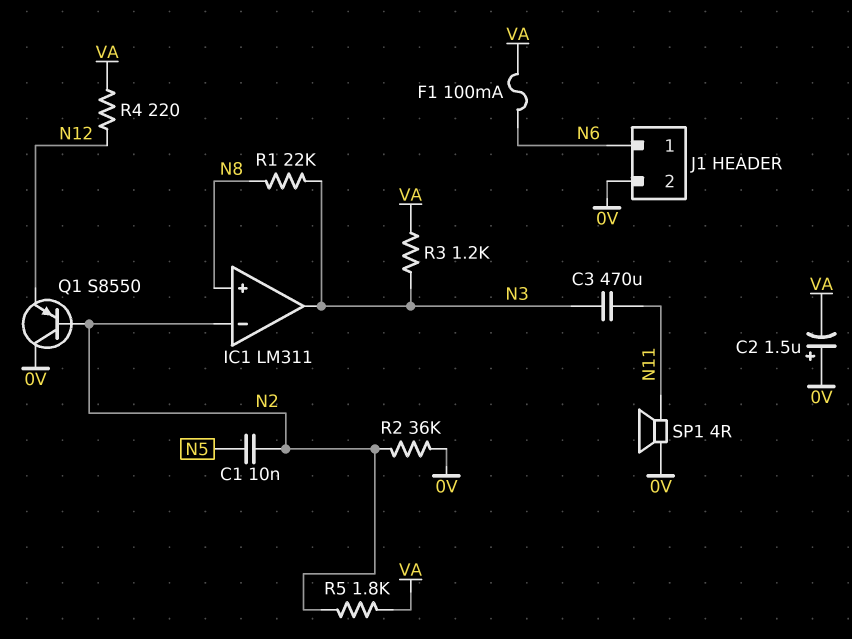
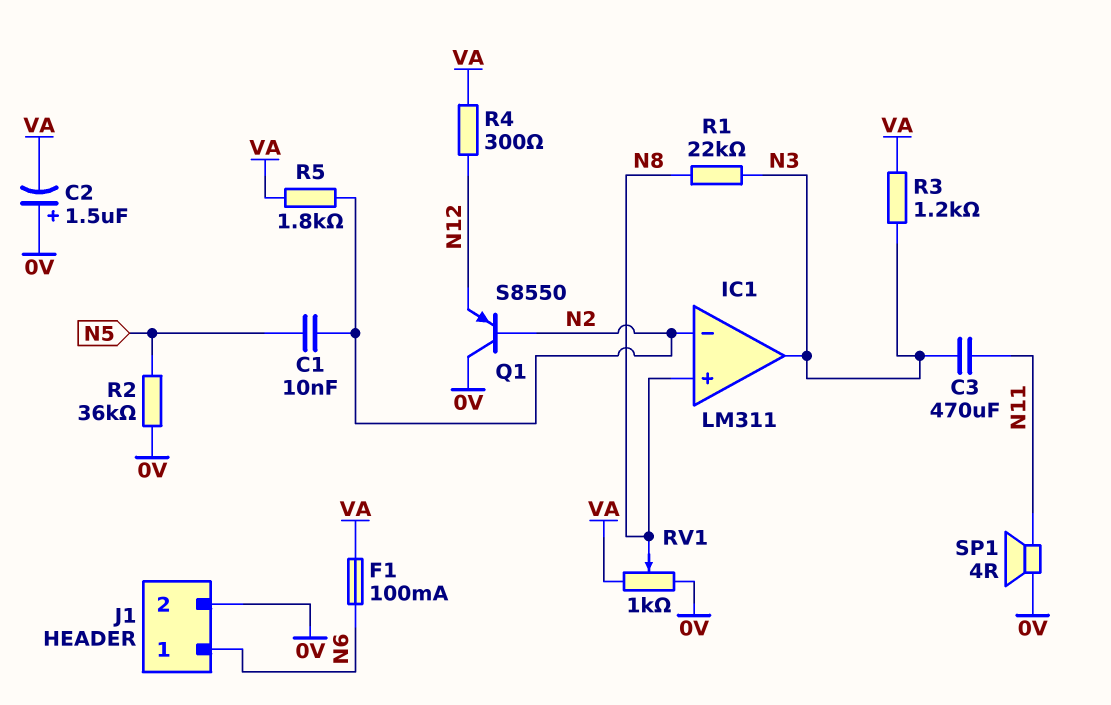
R2: 36k (0V, N2) -> 36k (0V, N5)
R4: 220 (N12, VA) -> 300 (N12, VA)
RV1: none -> 1k (0V, VA, wiper N8)

